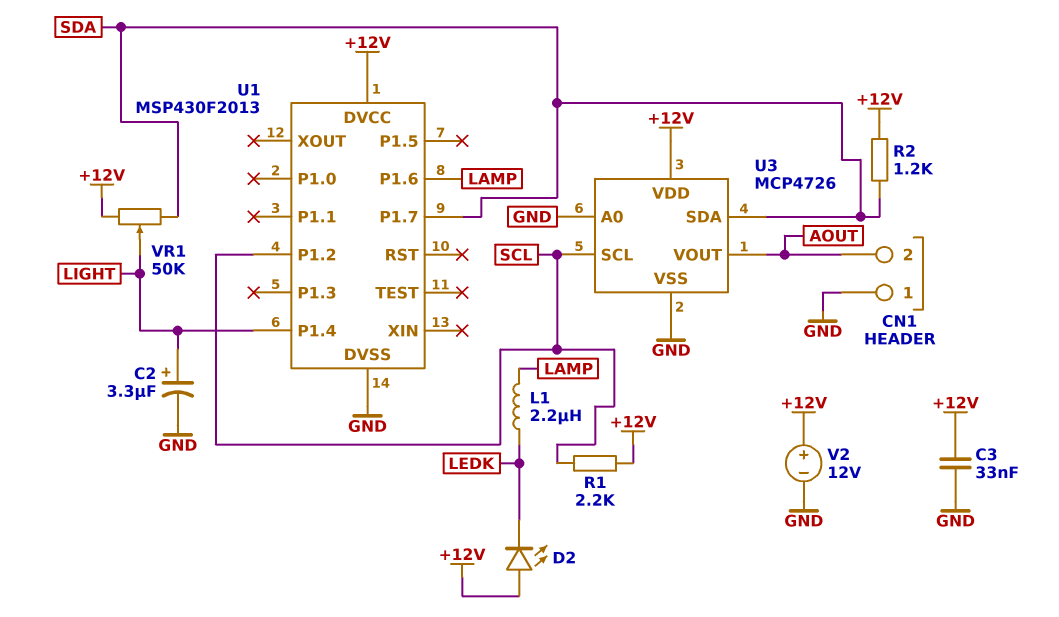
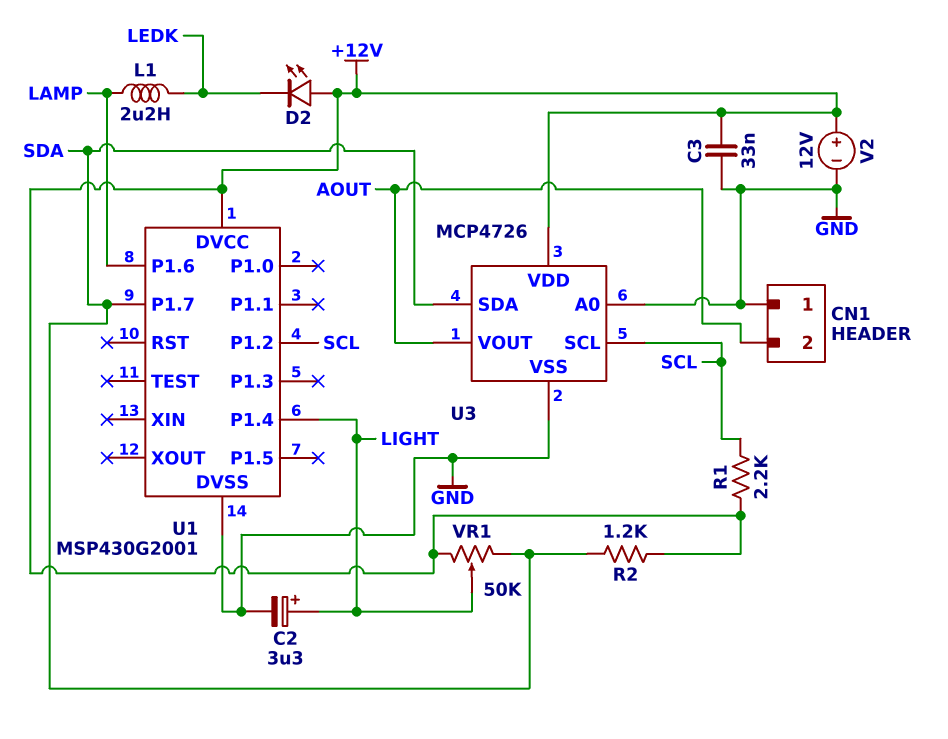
U1: MSP430F2013 -> MSP430G2001

